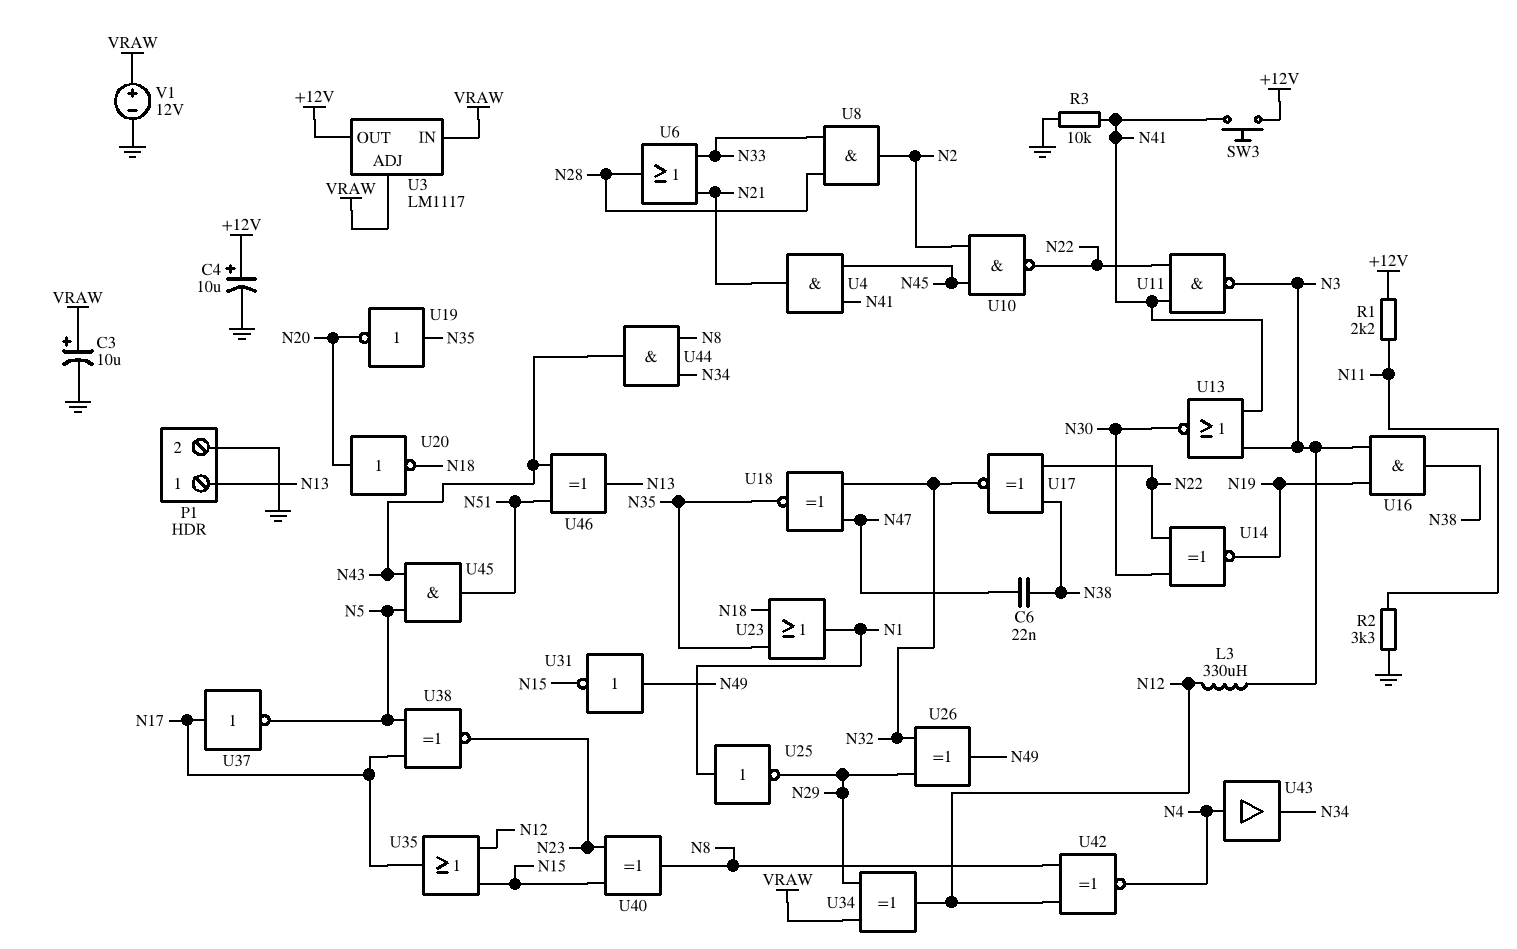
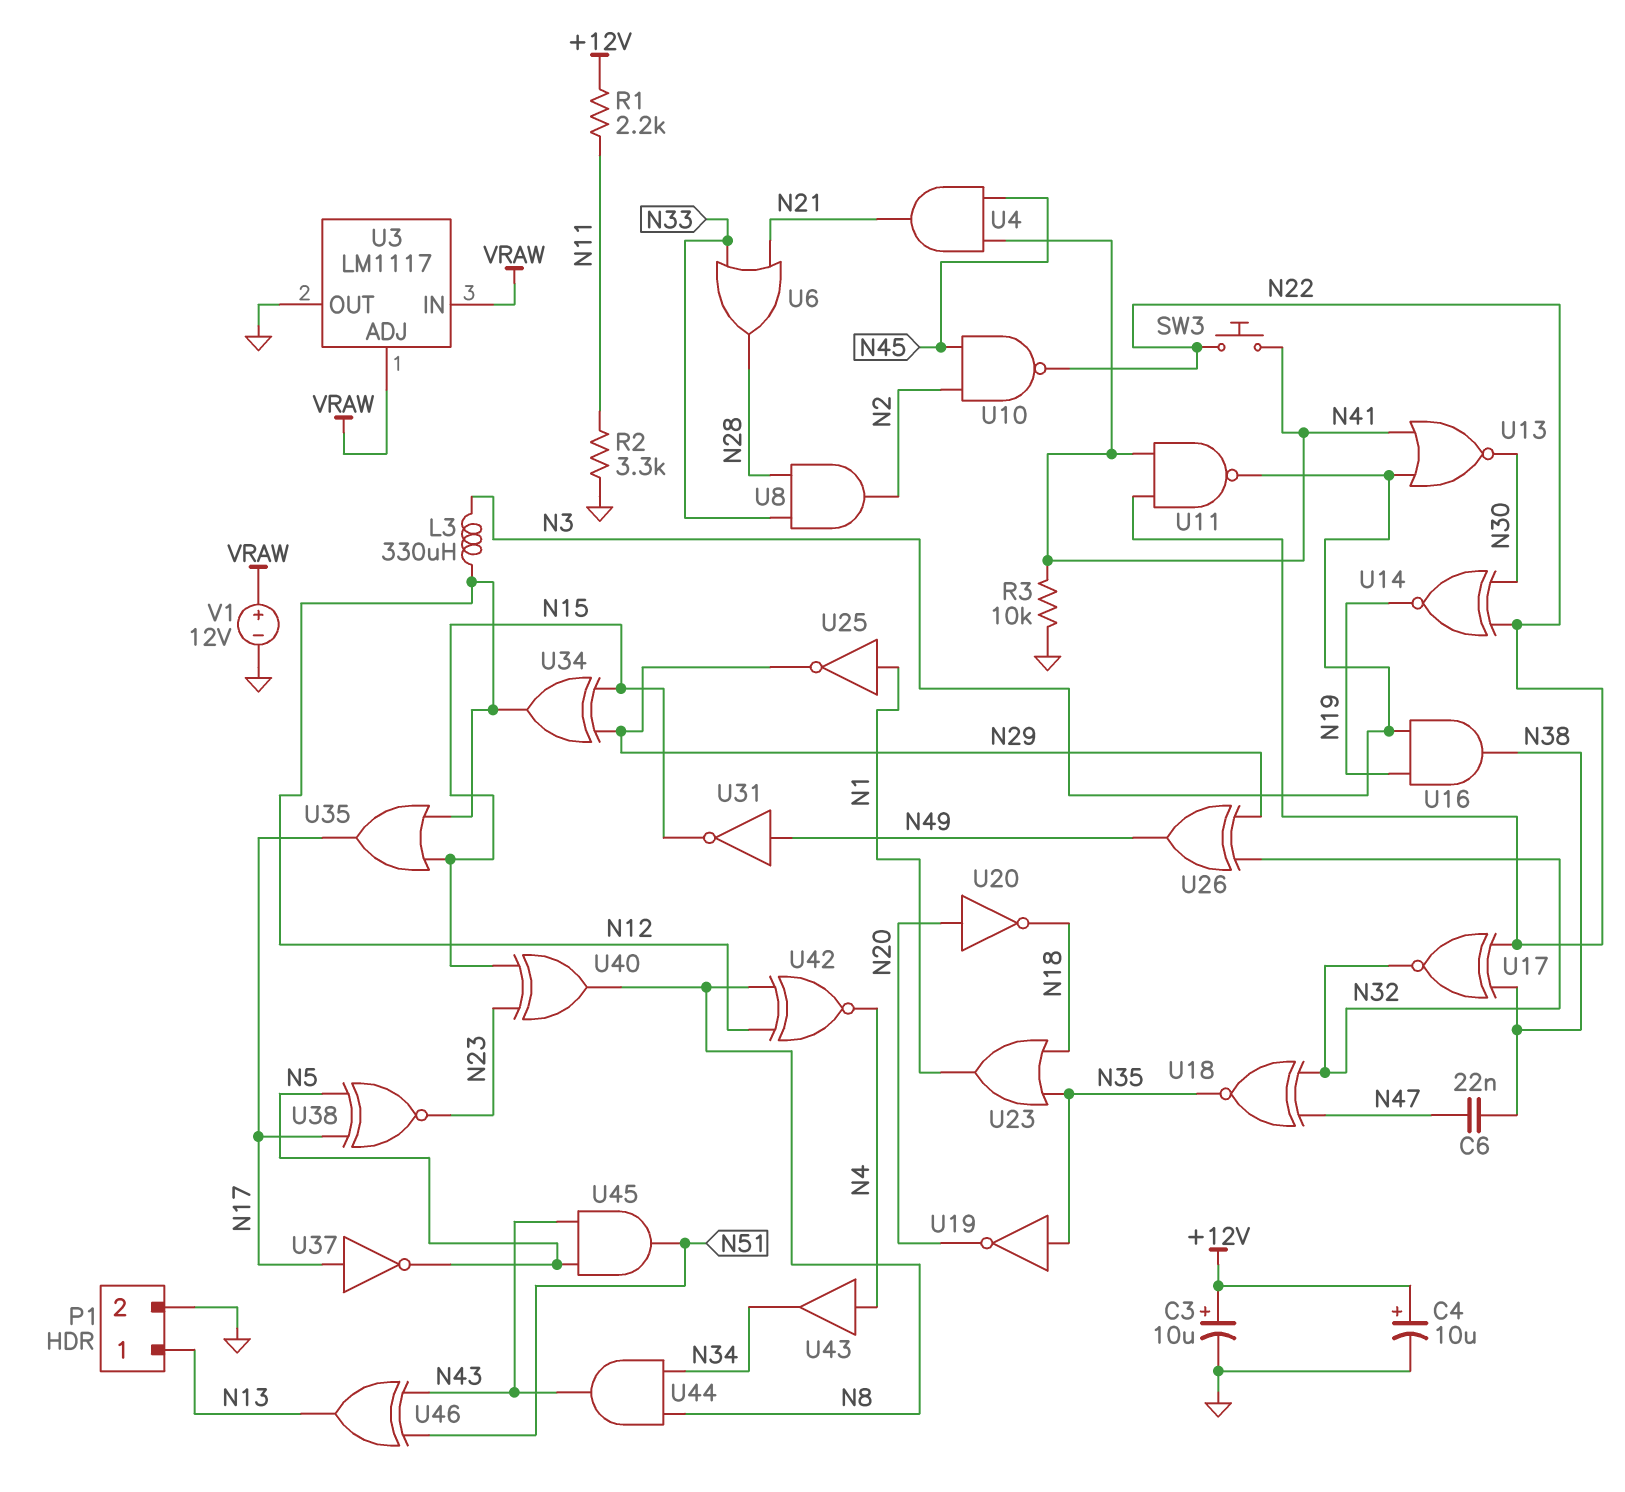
C3: 10uF (plus VRAW, minus GND) -> 10uF (plus +12V, minus GND)
SW3: button (+12V, N41) -> button (N22, N41)
U3 pin OUT: +12V -> GND
U34: XOR (in N29, in VRAW, out N12) -> XOR (in N15, in N29, out N12)

